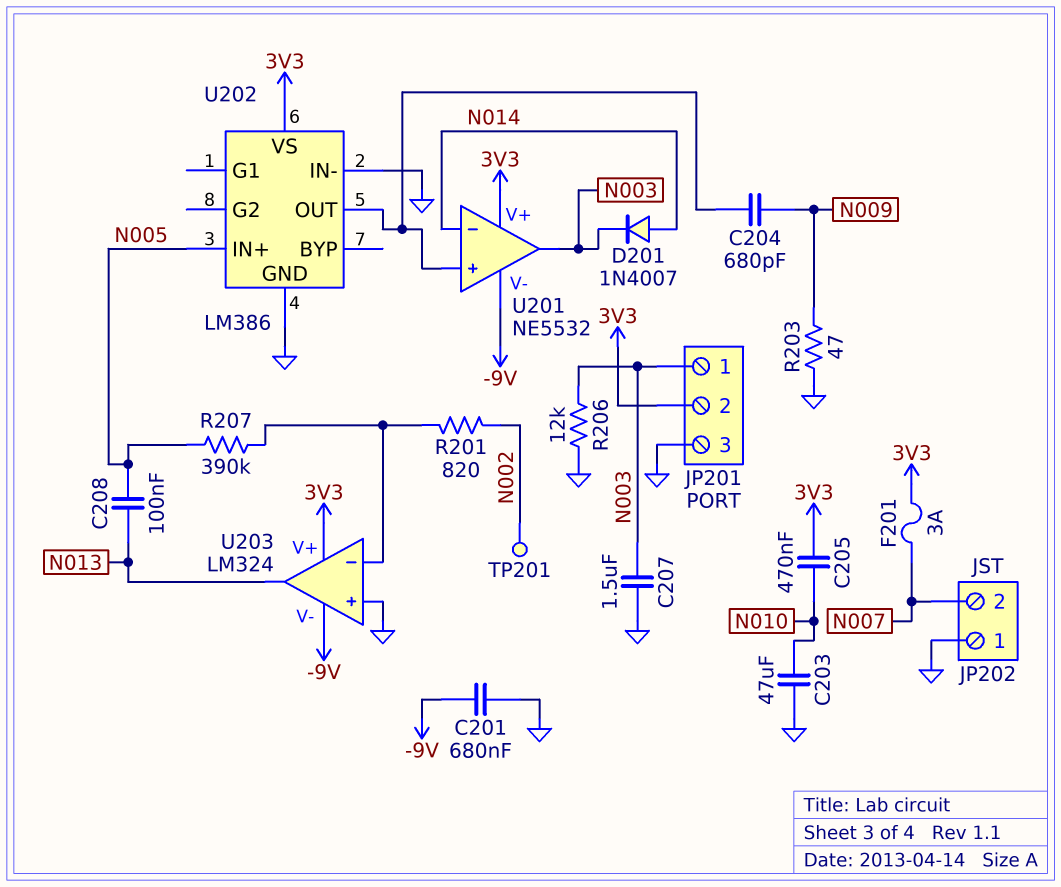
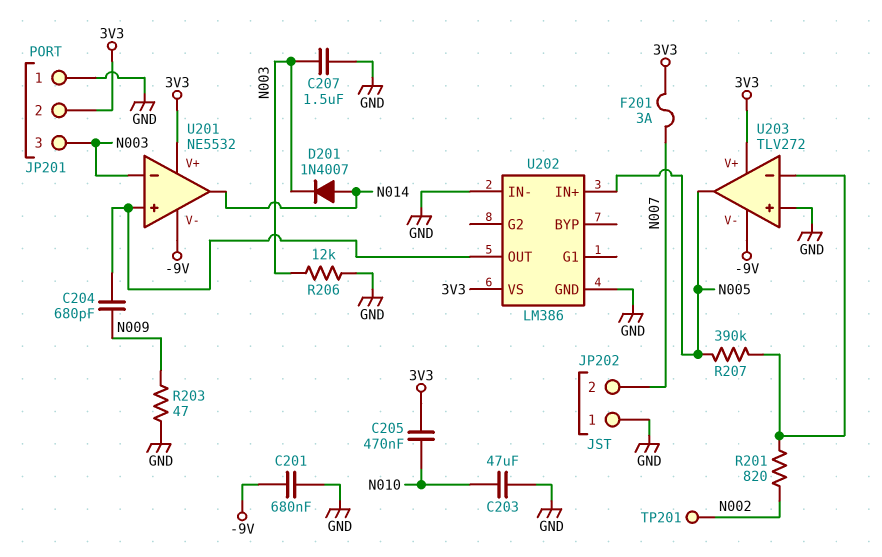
C208: 100nF (N005, N013) -> none
JP201 pin 1: N003 -> GND
JP201 pin 3: GND -> N003
U201 pin in-: N014 -> N003
U201 pin out: N003 -> N014
U203: LM324 -> TLV272
U203 pin out: N013 -> N005

